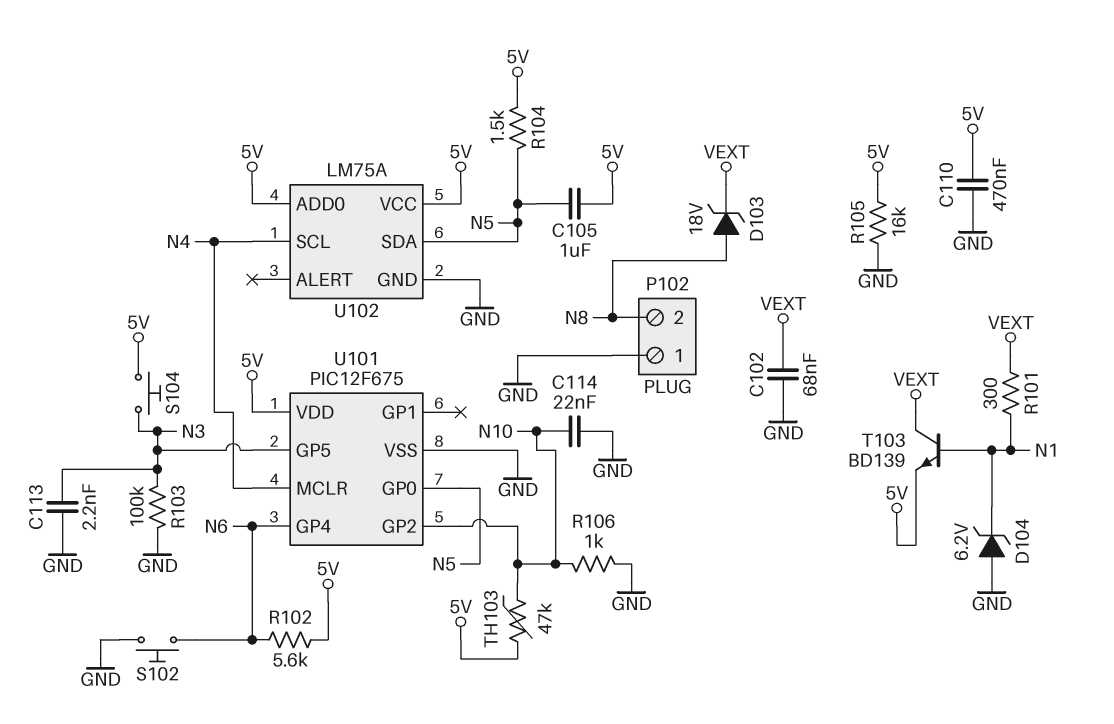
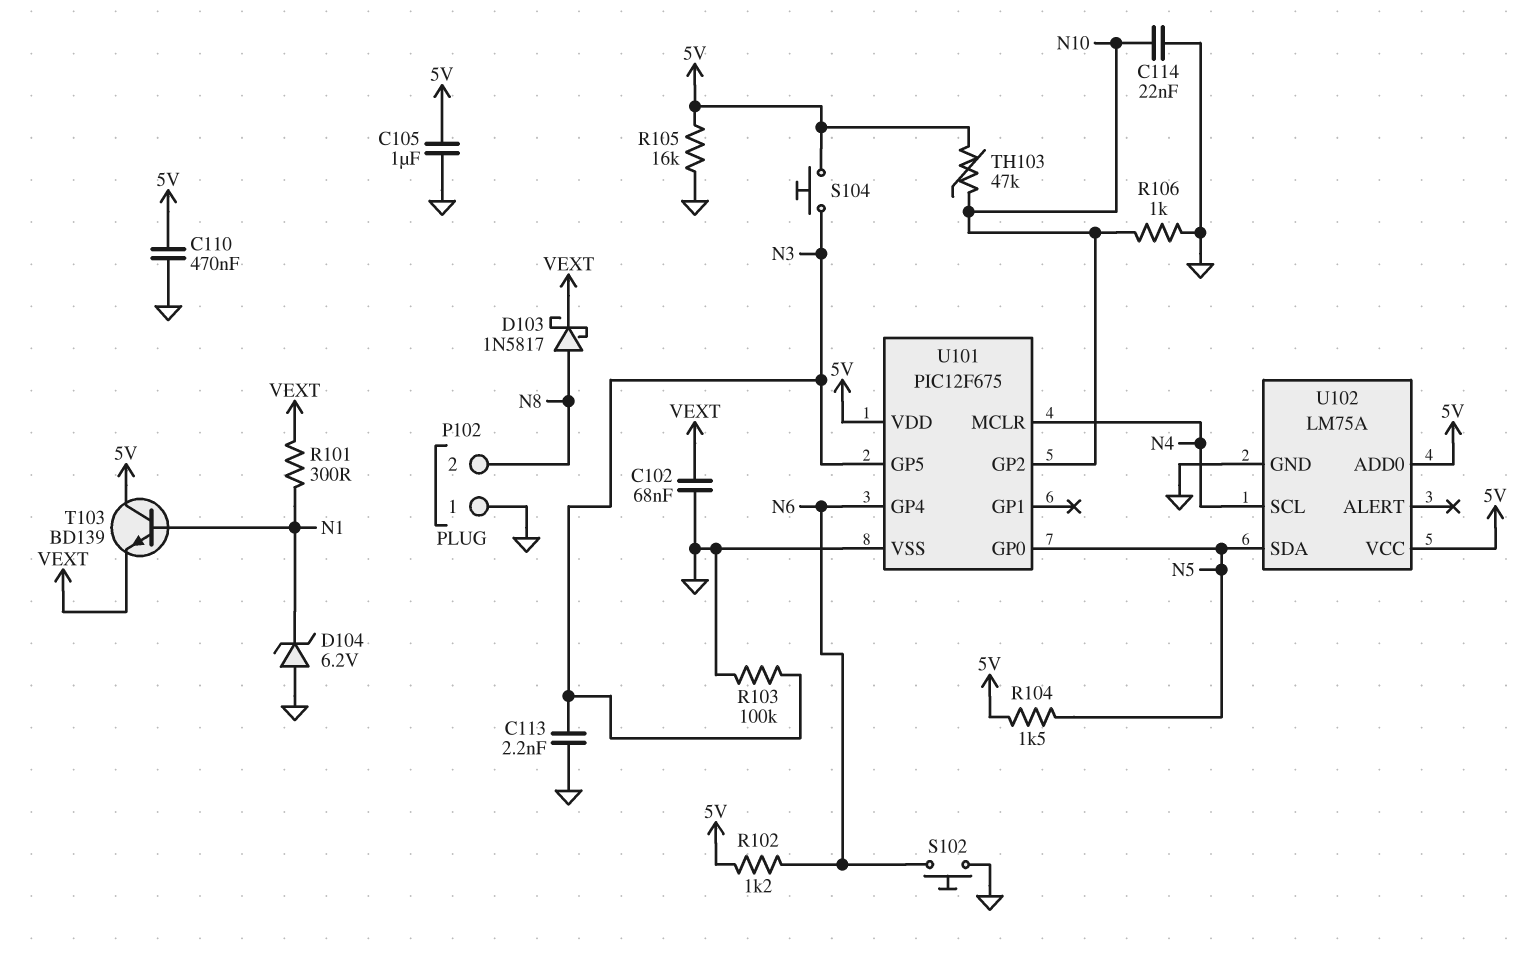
C105: 1uF (5V, N5) -> 1uF (5V, GND)
D103: zener 18V (A N8, K VEXT) -> schottky 1N5817 (A N8, K VEXT)
R102: 5.6k (5V, N6) -> 1.2k (5V, N6)
T103: NPN BD139 (B N1, C VEXT, E 5V) -> NPN BD139 (B N1, C 5V, E VEXT)

